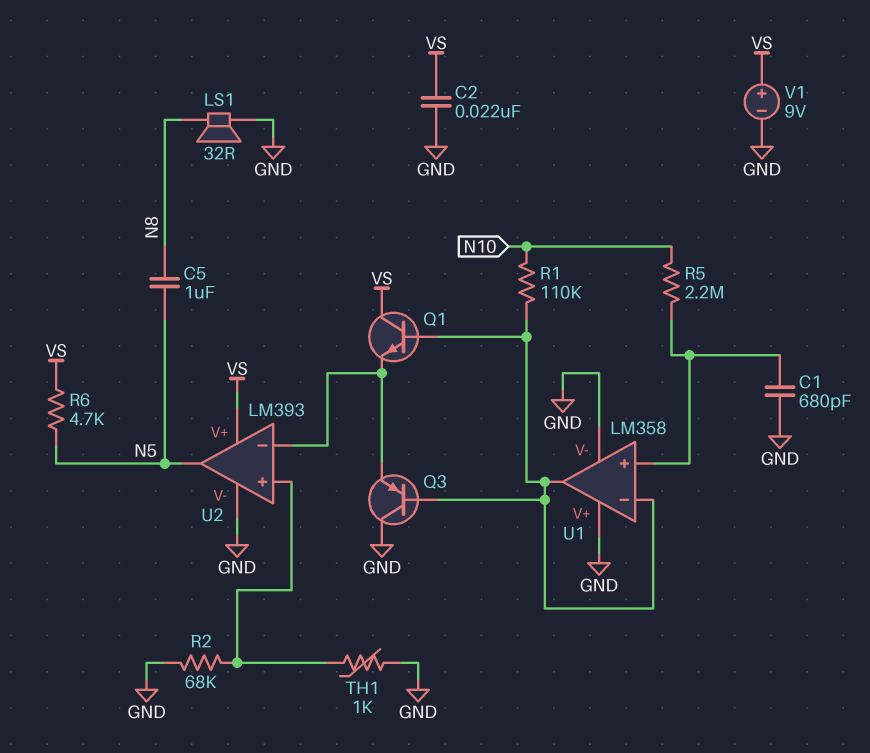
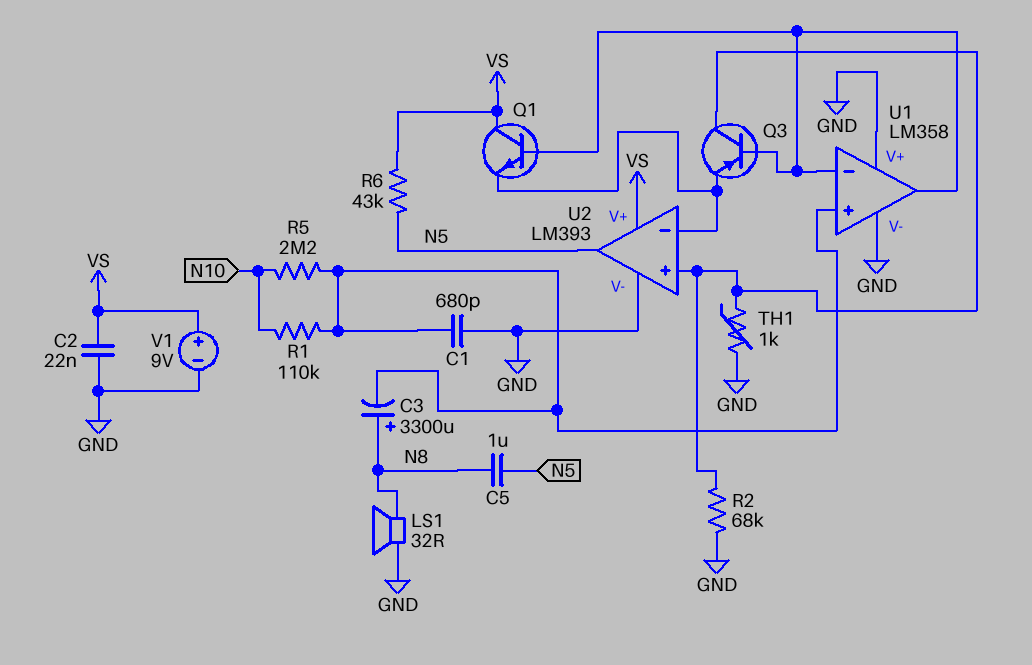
C3: none -> 3300uF (plus N8, minus U1/in+)
Q3: PNP (B U1/in-, C GND, E U2/in-) -> PNP (B U1/in-, C U2/in+, E U2/in-)
R1: 110k (N10, U1/in-) -> 110k (N10, U1/in+)
R6: 4.7k (N5, VS) -> 43k (N5, VS)

